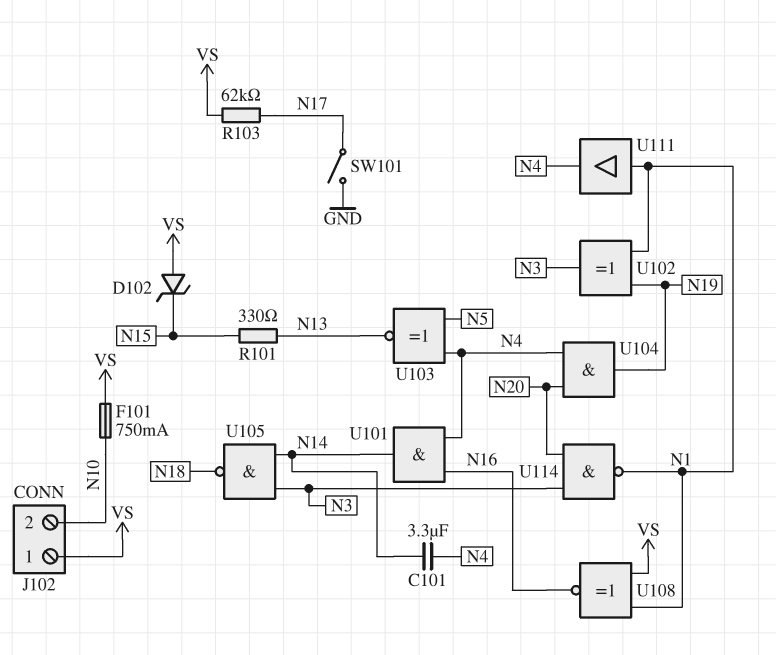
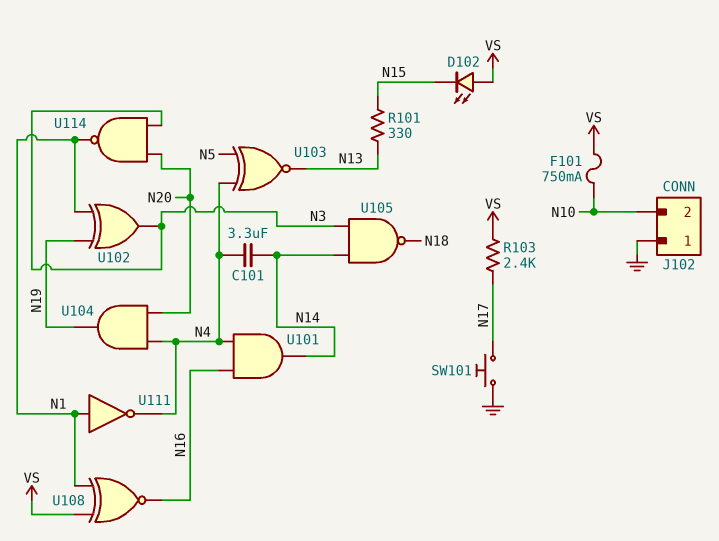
D102: zener (A VS, K N15) -> LED (A VS, K N15)
J102 pin 1: VS -> GND
R103: 62k (N17, VS) -> 2.4k (N17, VS)
SW101: switch (GND, N17) -> button (GND, N17)
U111: buffer (in N1, out N4) -> NOT (in N1, out N4)

